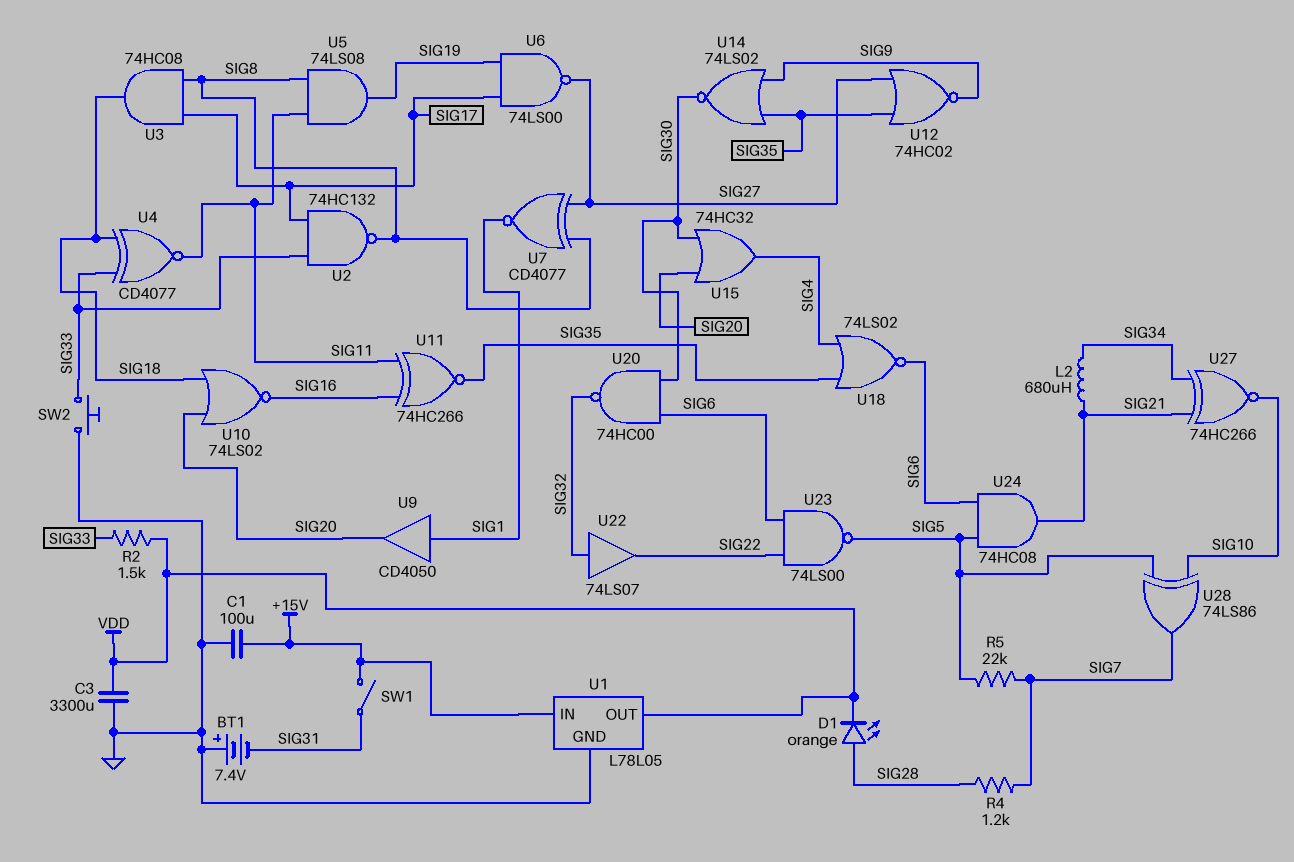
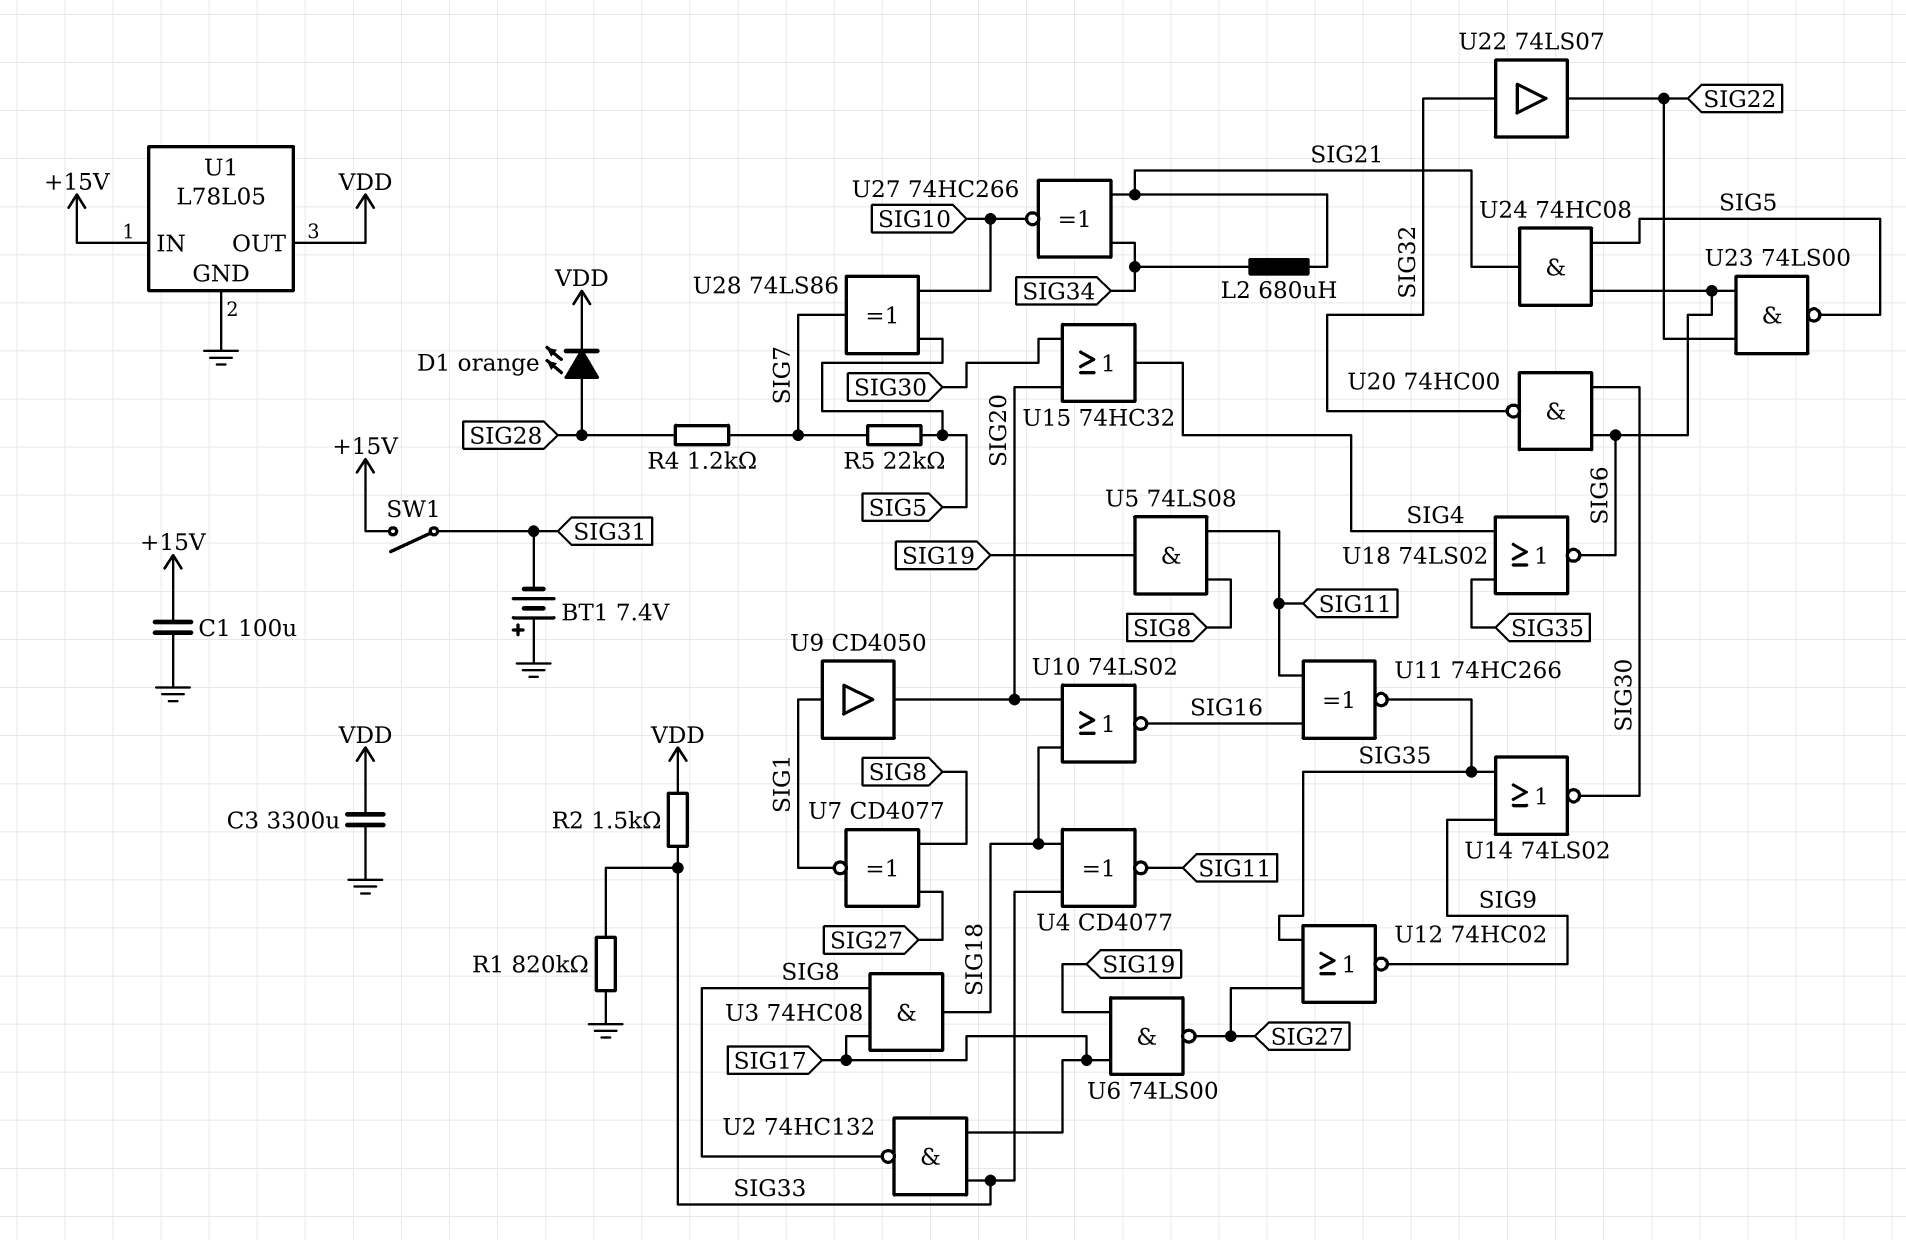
R1: none -> 820k (GND, SIG33)
SW2: button (GND, SIG33) -> none

